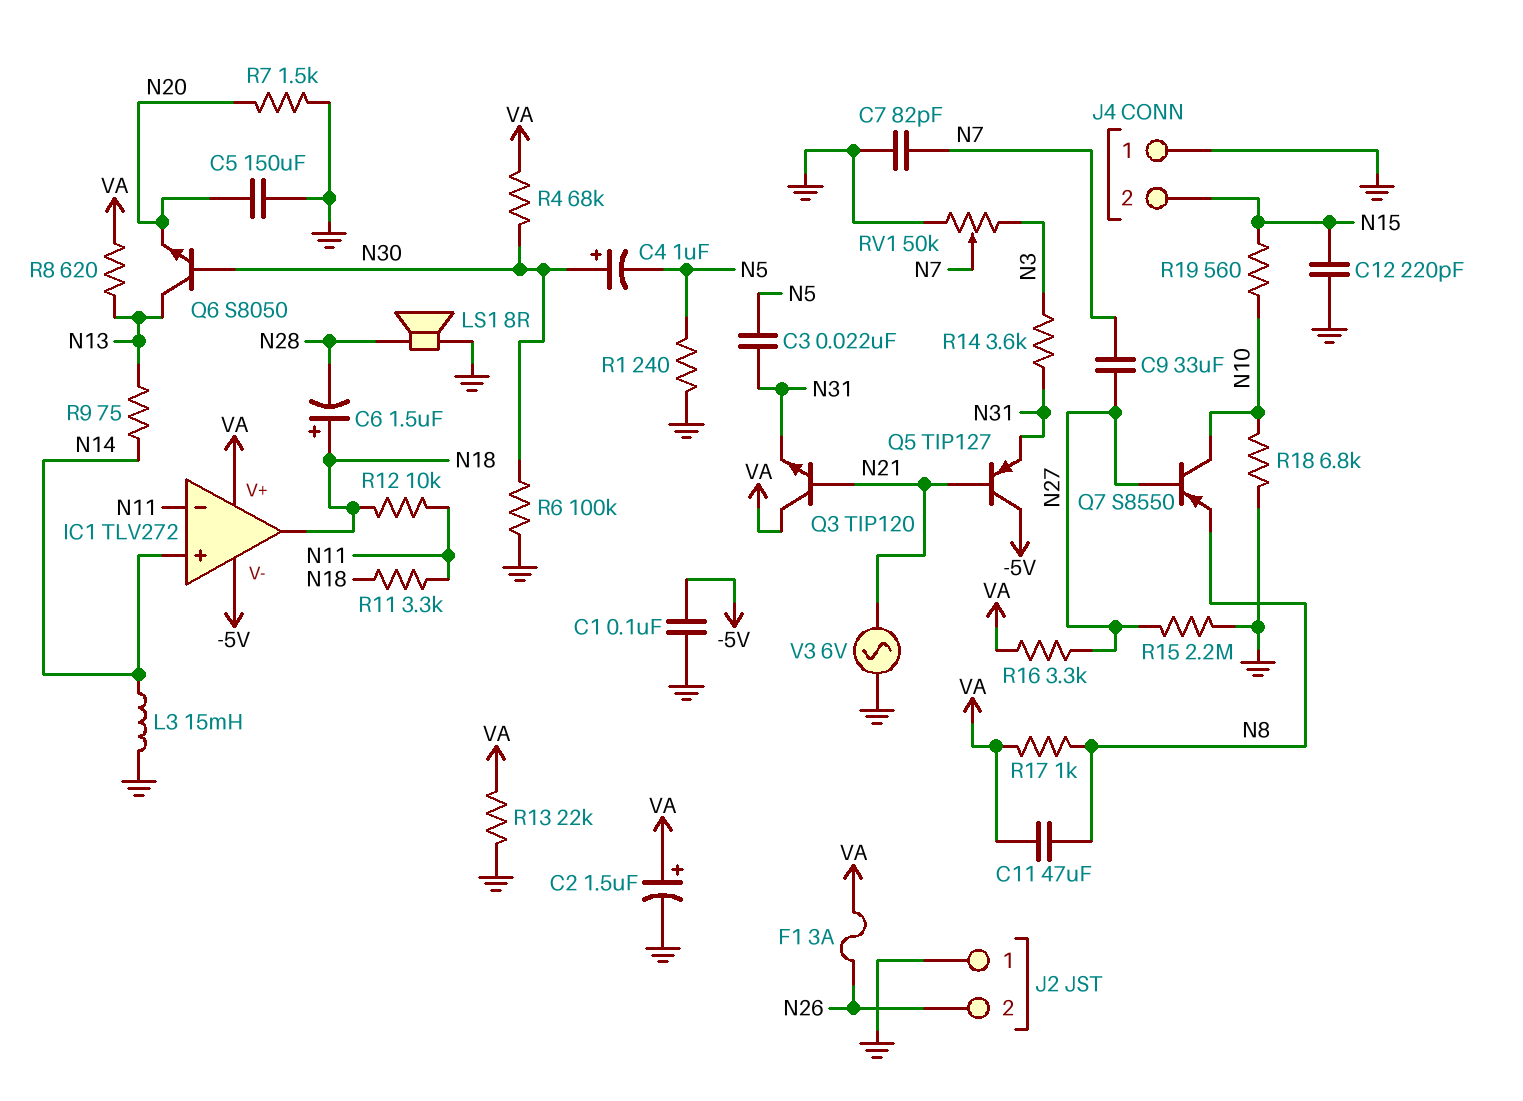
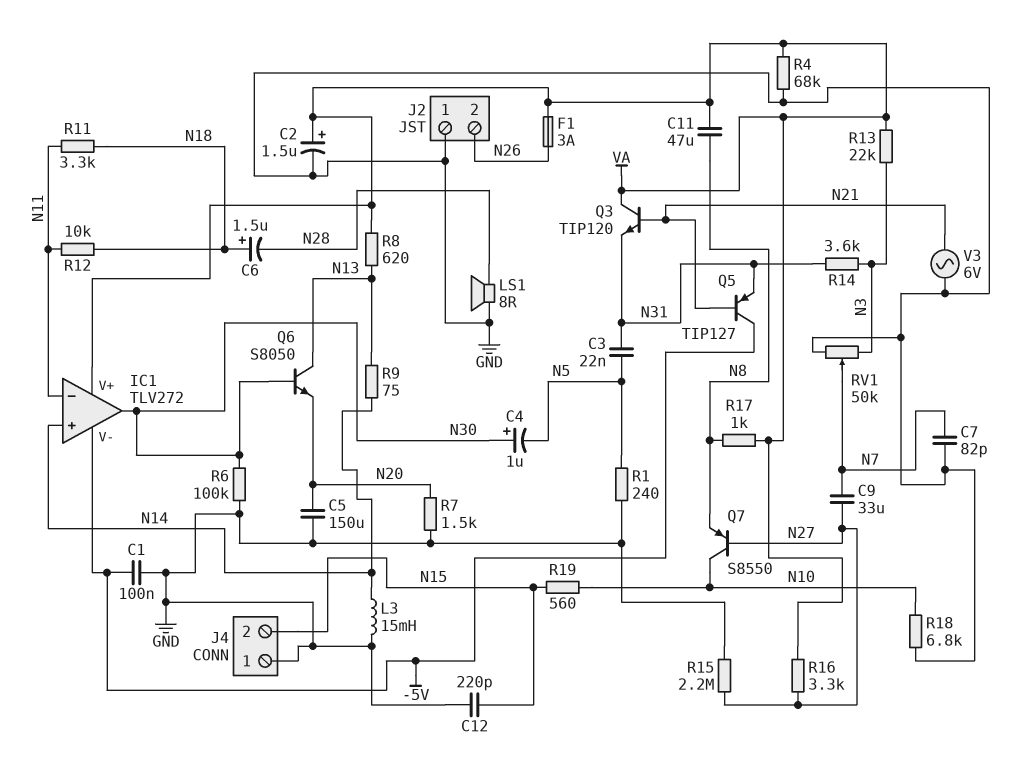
IC1 pin out: N18 -> N30
R4: 68k (N30, VA) -> 68k (GND, VA)
R13: 22k (GND, VA) -> 22k (N3, VA)

